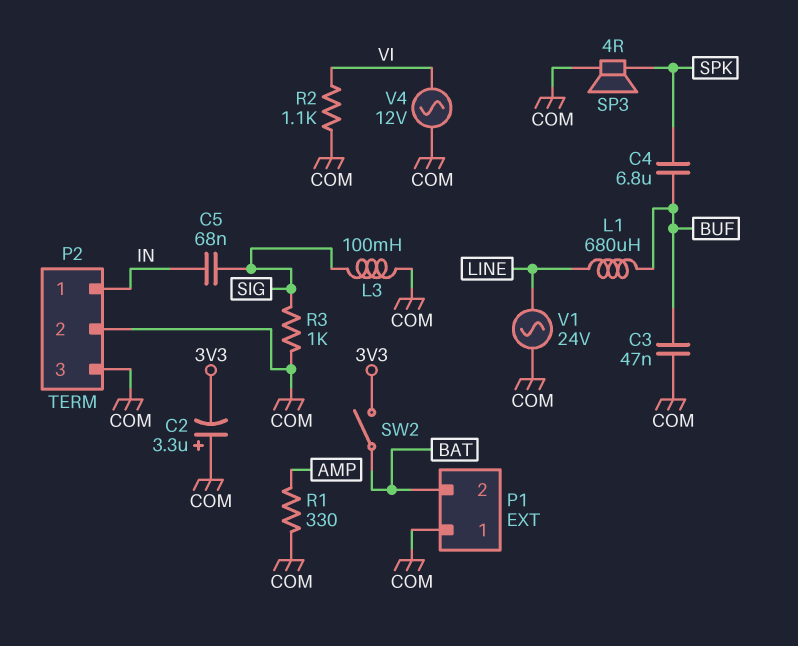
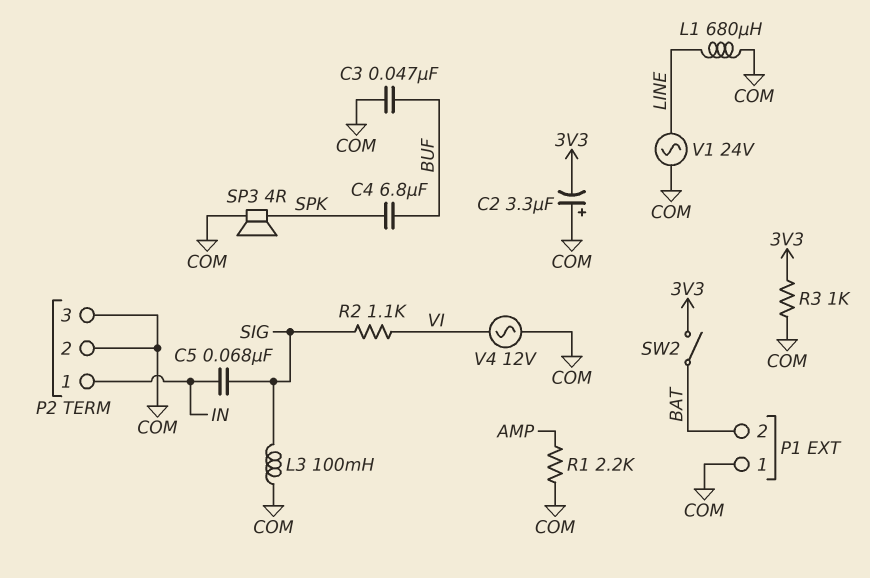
L1: 680uH (BUF, LINE) -> 680uH (COM, LINE)
R1: 330 (AMP, COM) -> 2.2k (AMP, COM)
R2: 1.1k (COM, VI) -> 1.1k (SIG, VI)
R3: 1k (COM, SIG) -> 1k (3V3, COM)

